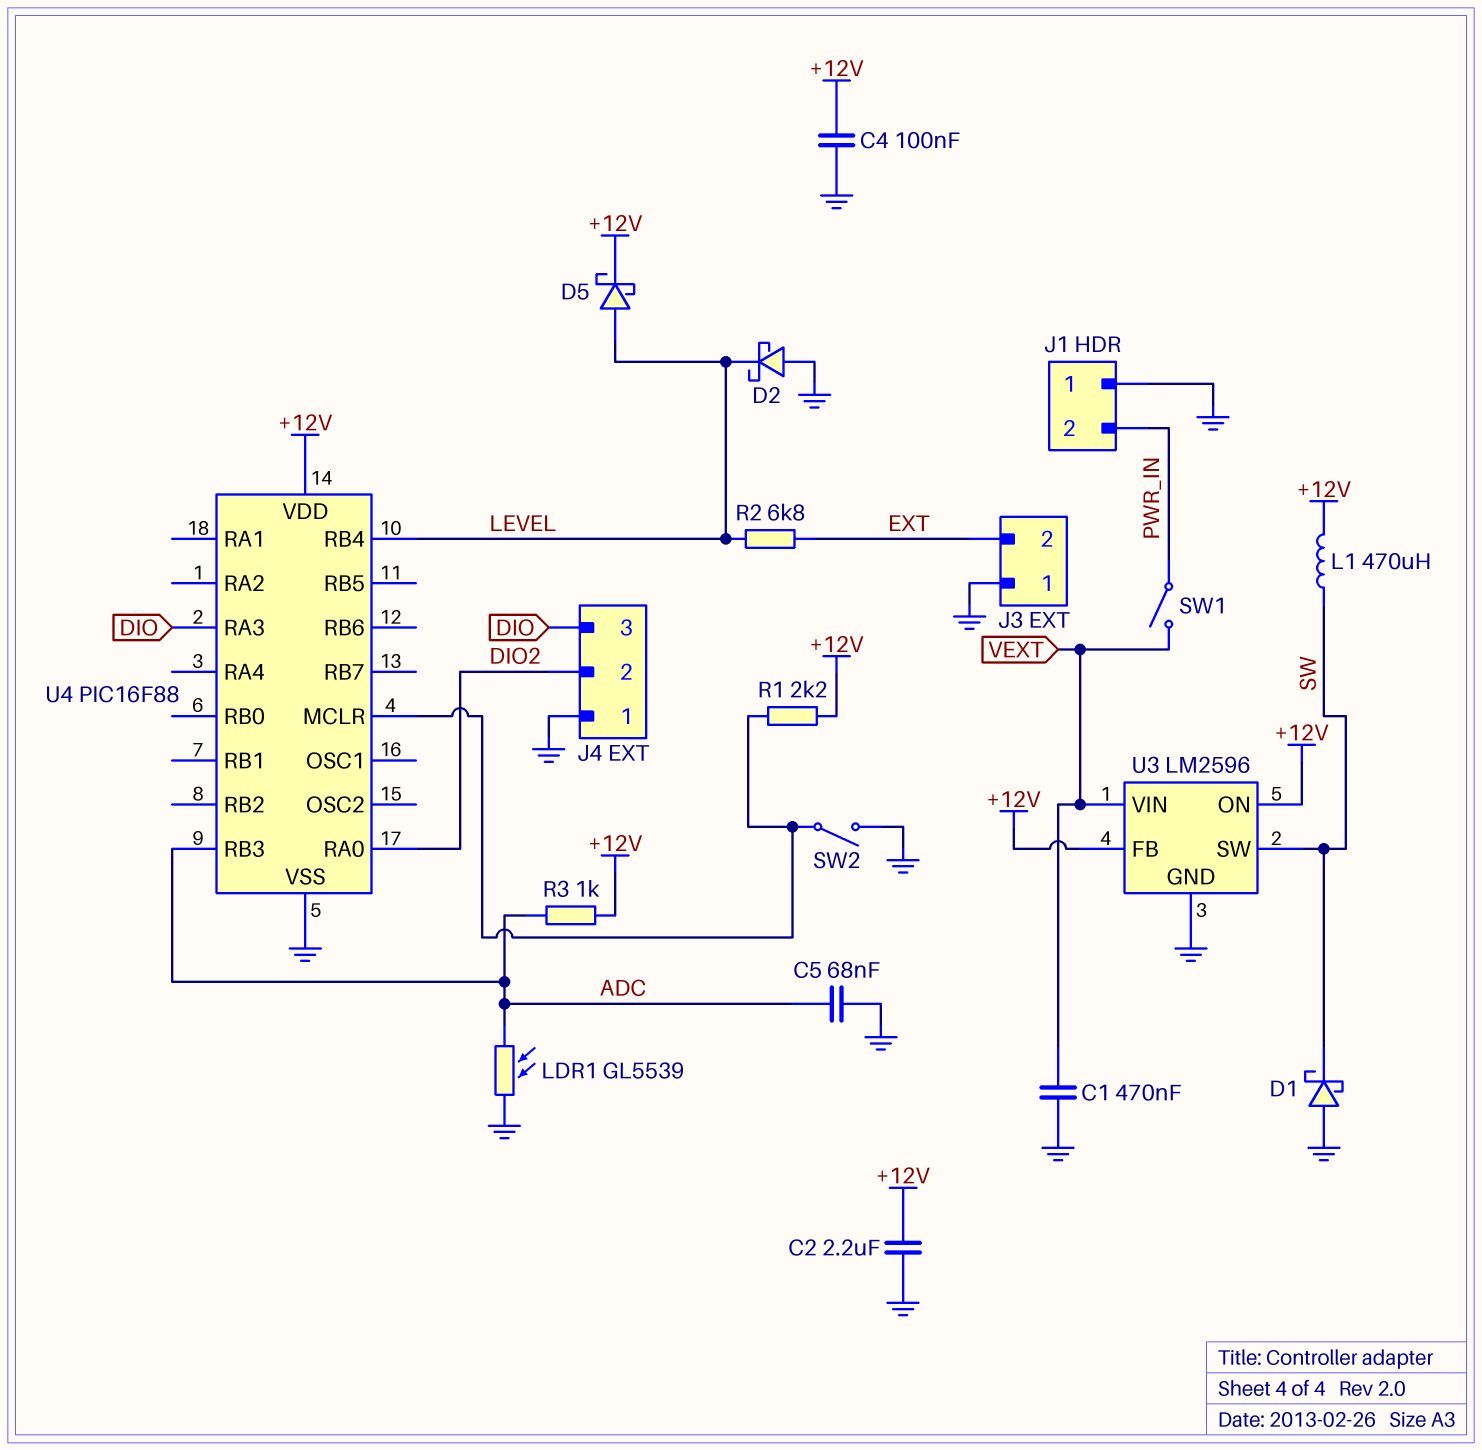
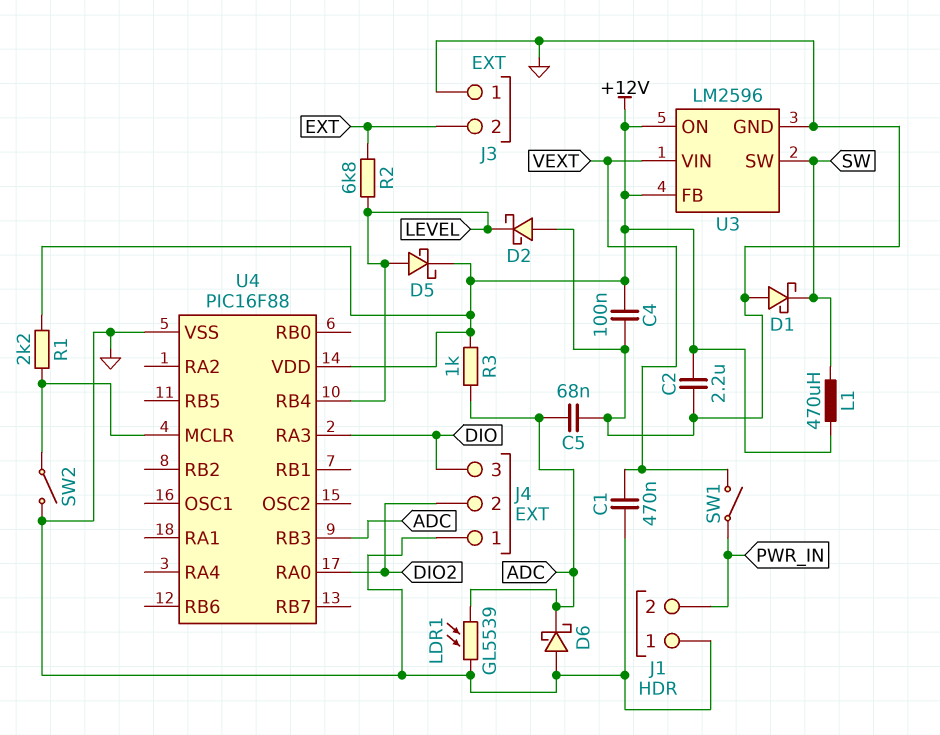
D6: none -> schottky (A GND, K ADC)

